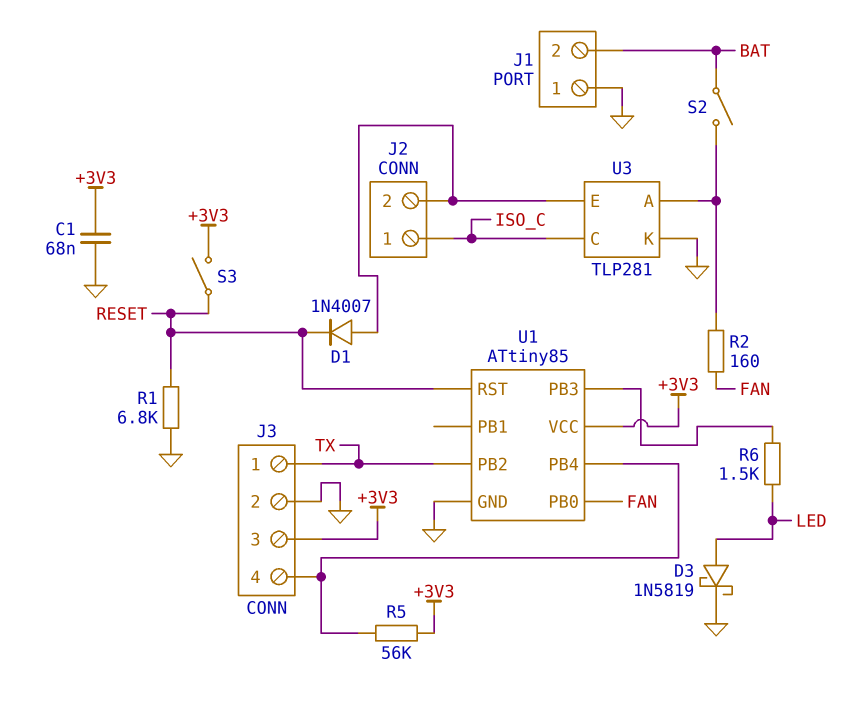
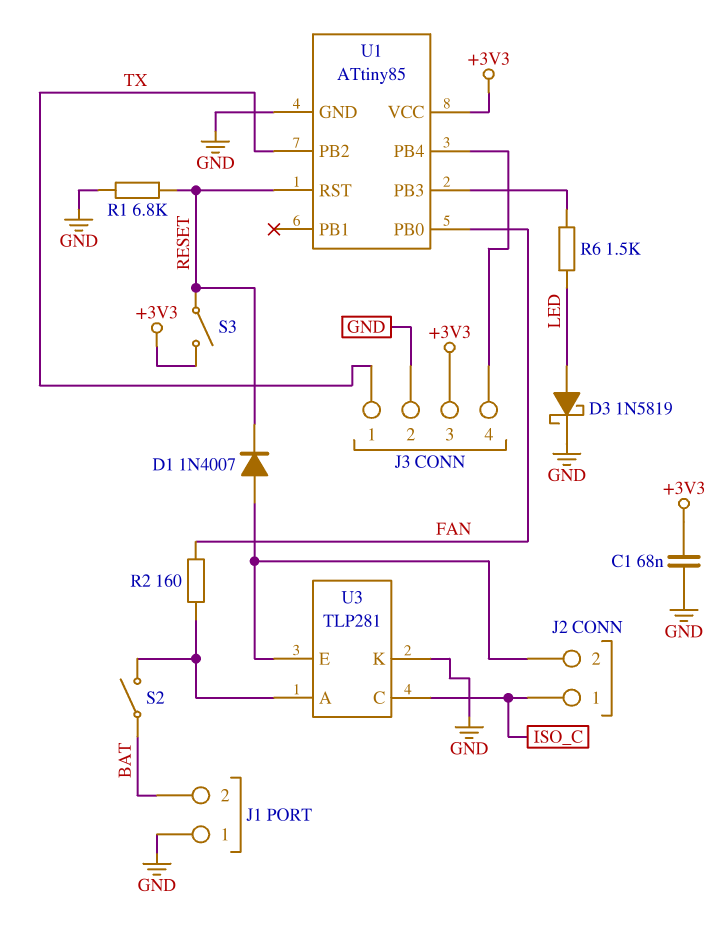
R5: 56k (+3V3, J3/4) -> none

